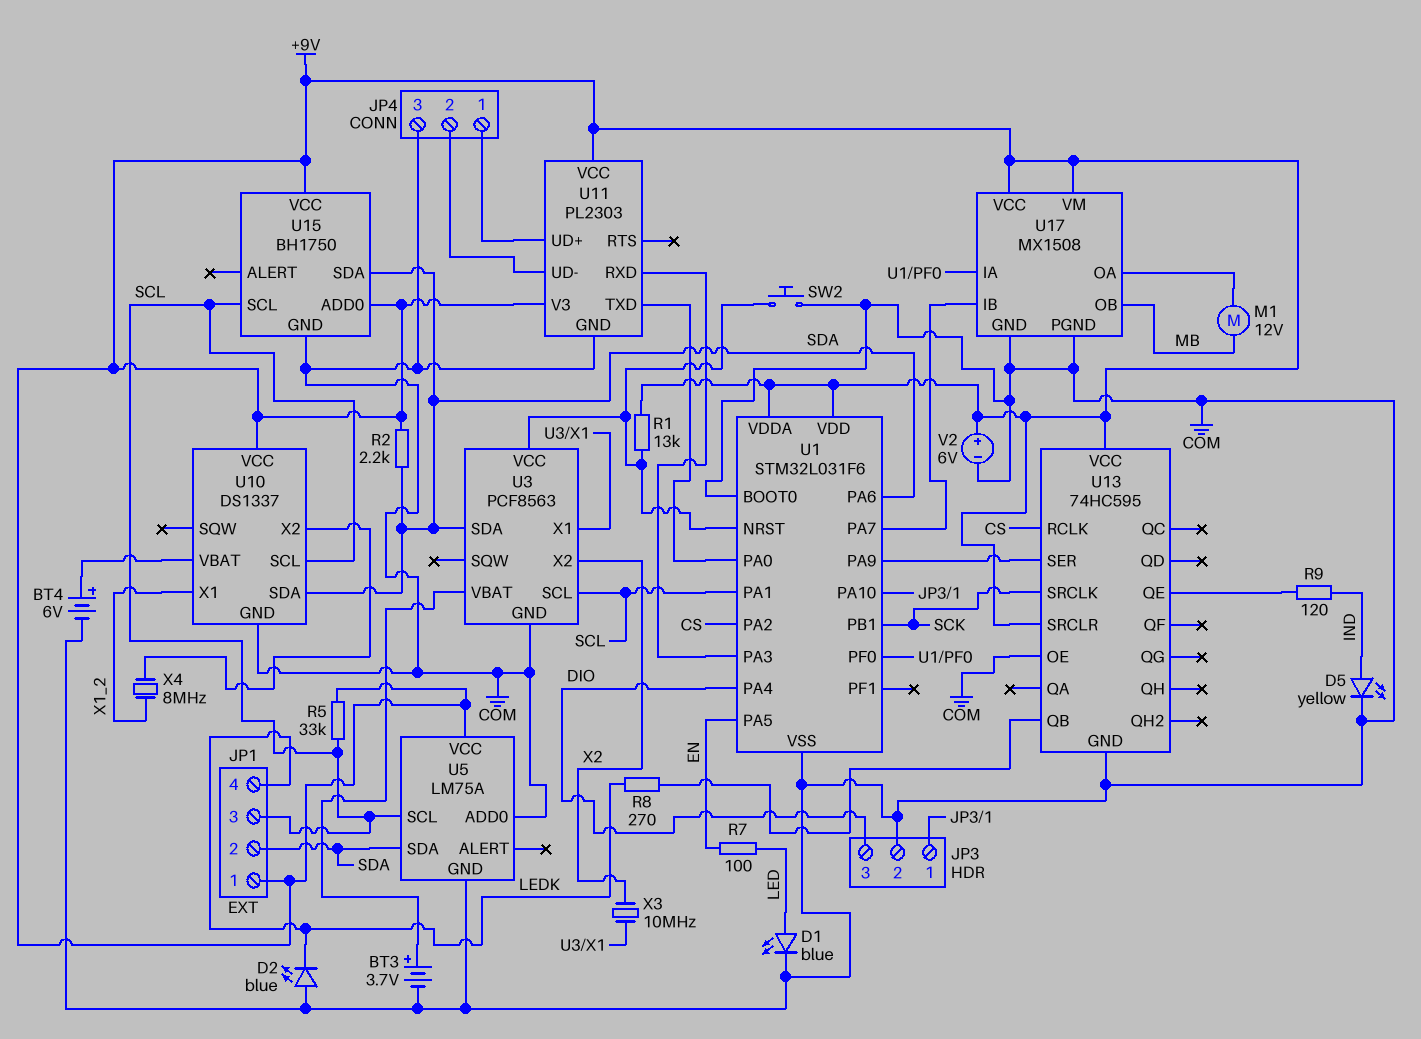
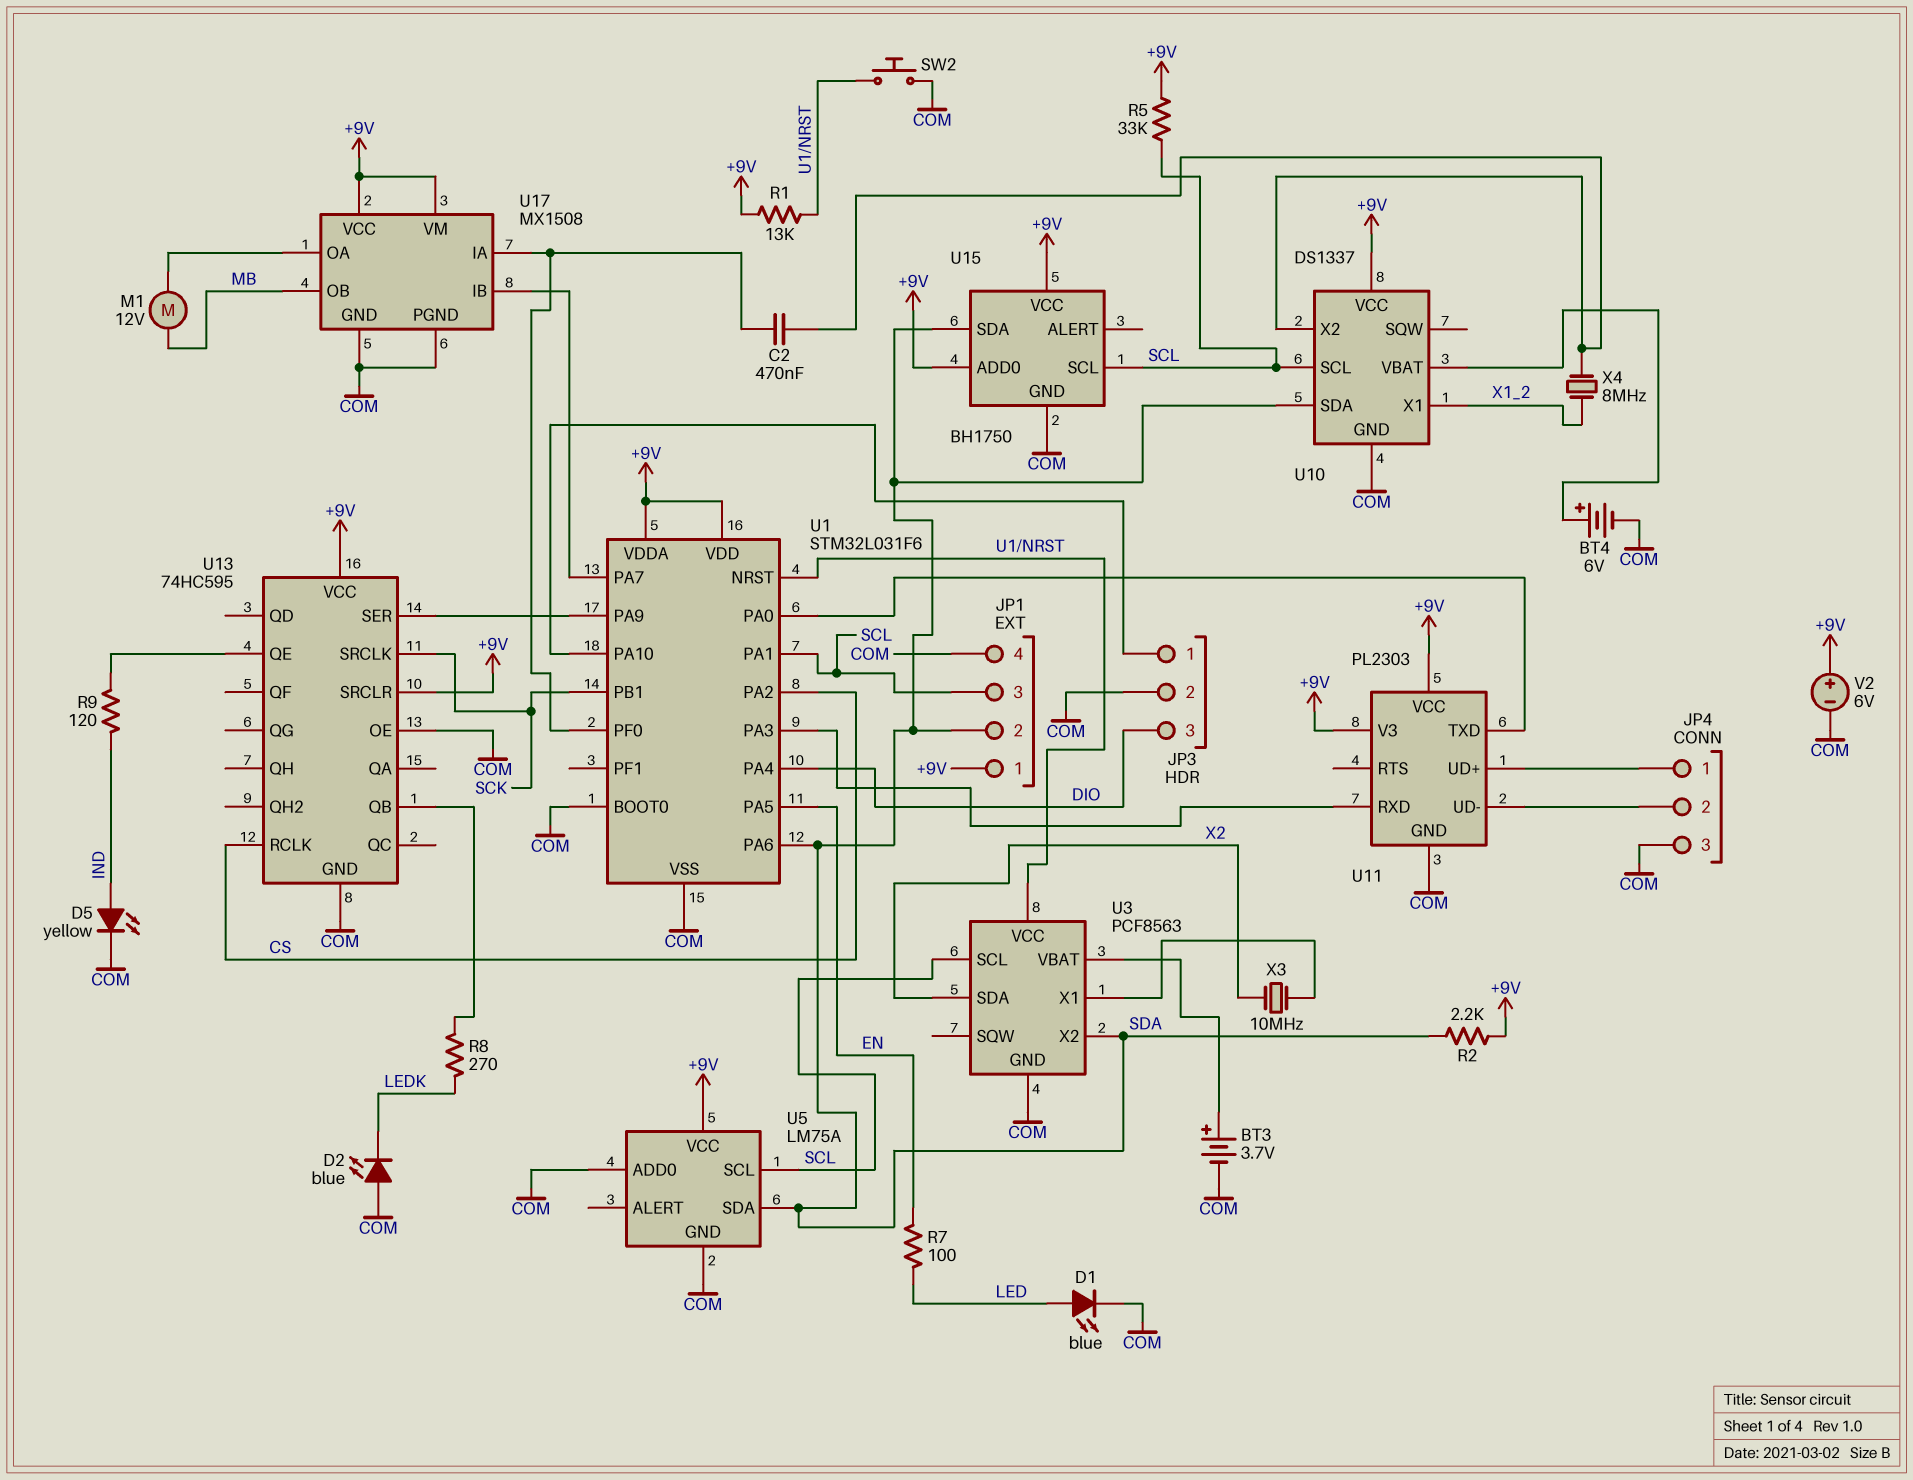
C2: none -> 470nF (U1/PF0, U10/X2)
JP1 pin 4: LEDK -> COM
U3 pin SDA: SDA -> X2
U3 pin X2: X2 -> SDA

